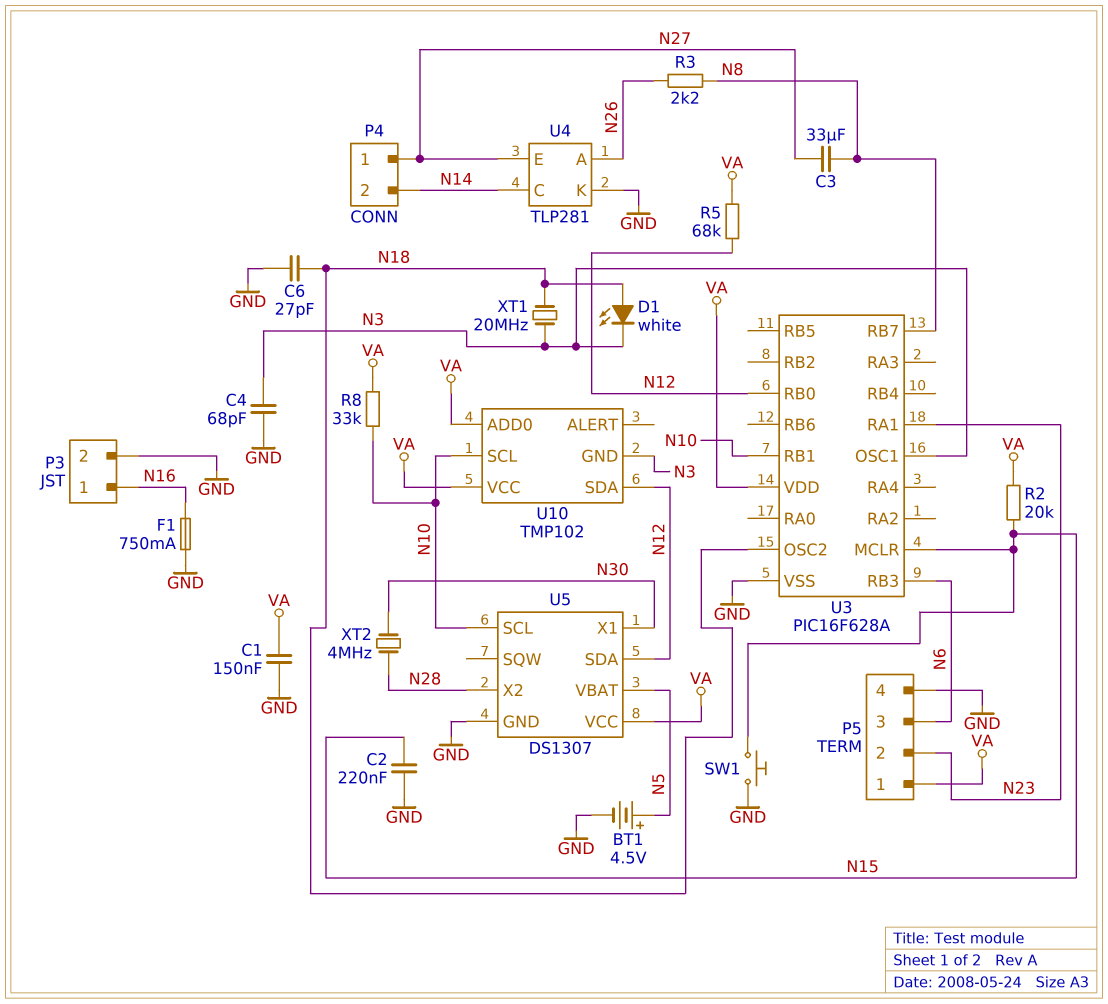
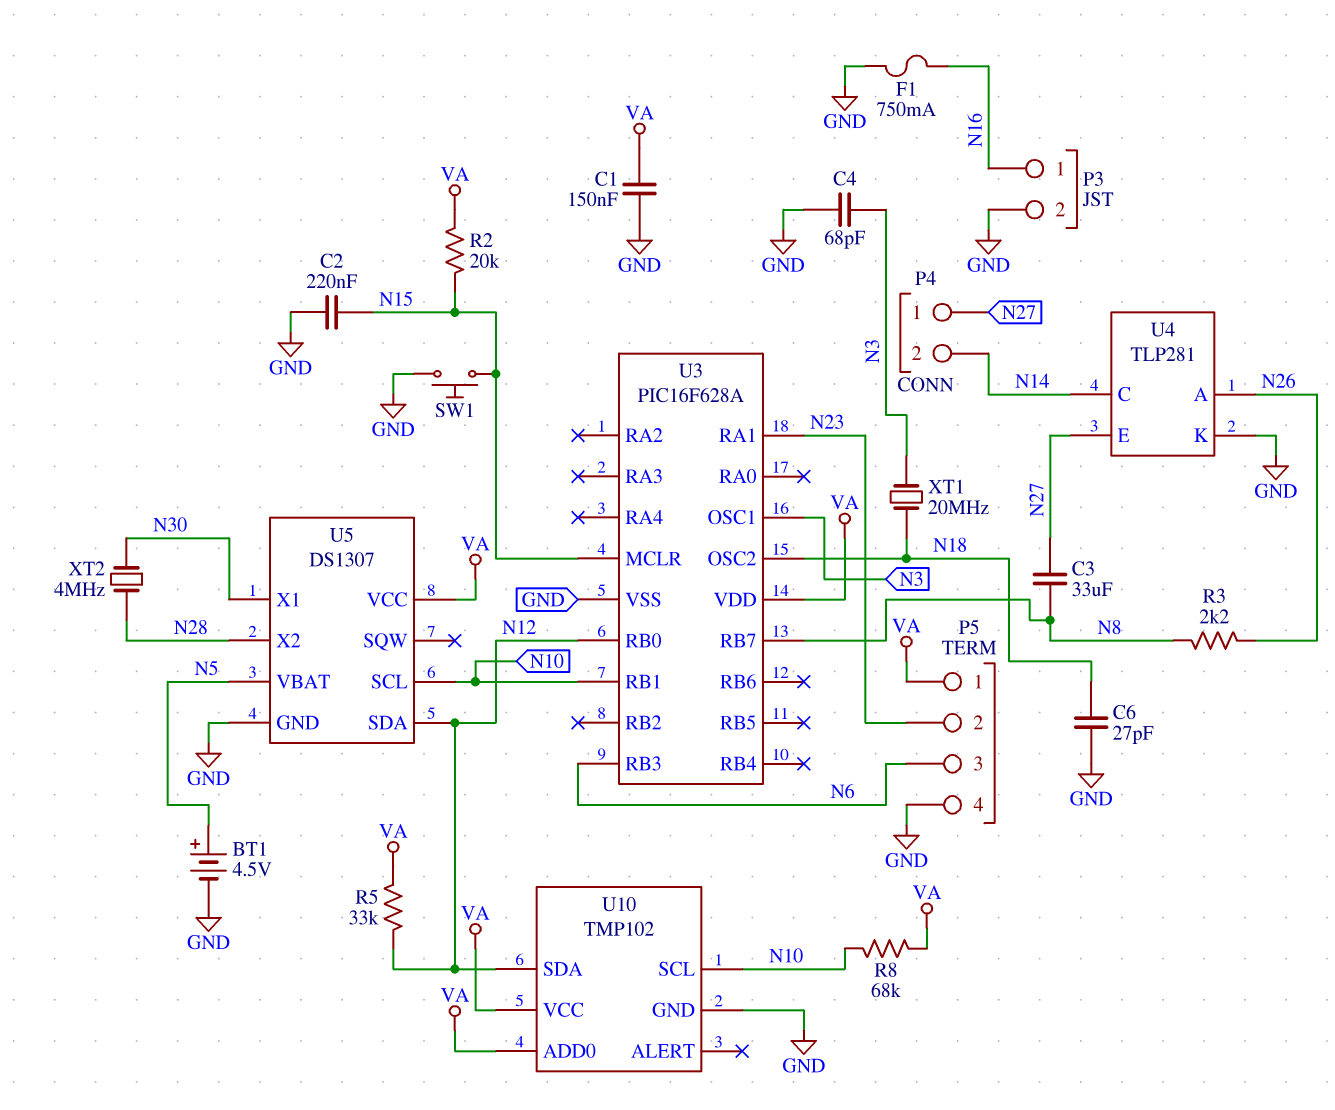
D1: LED white (A N18, K N3) -> none
R5: 68k (N12, VA) -> 33k (N12, VA)
R8: 33k (N10, VA) -> 68k (N10, VA)
U10 pin GND: N3 -> GND

